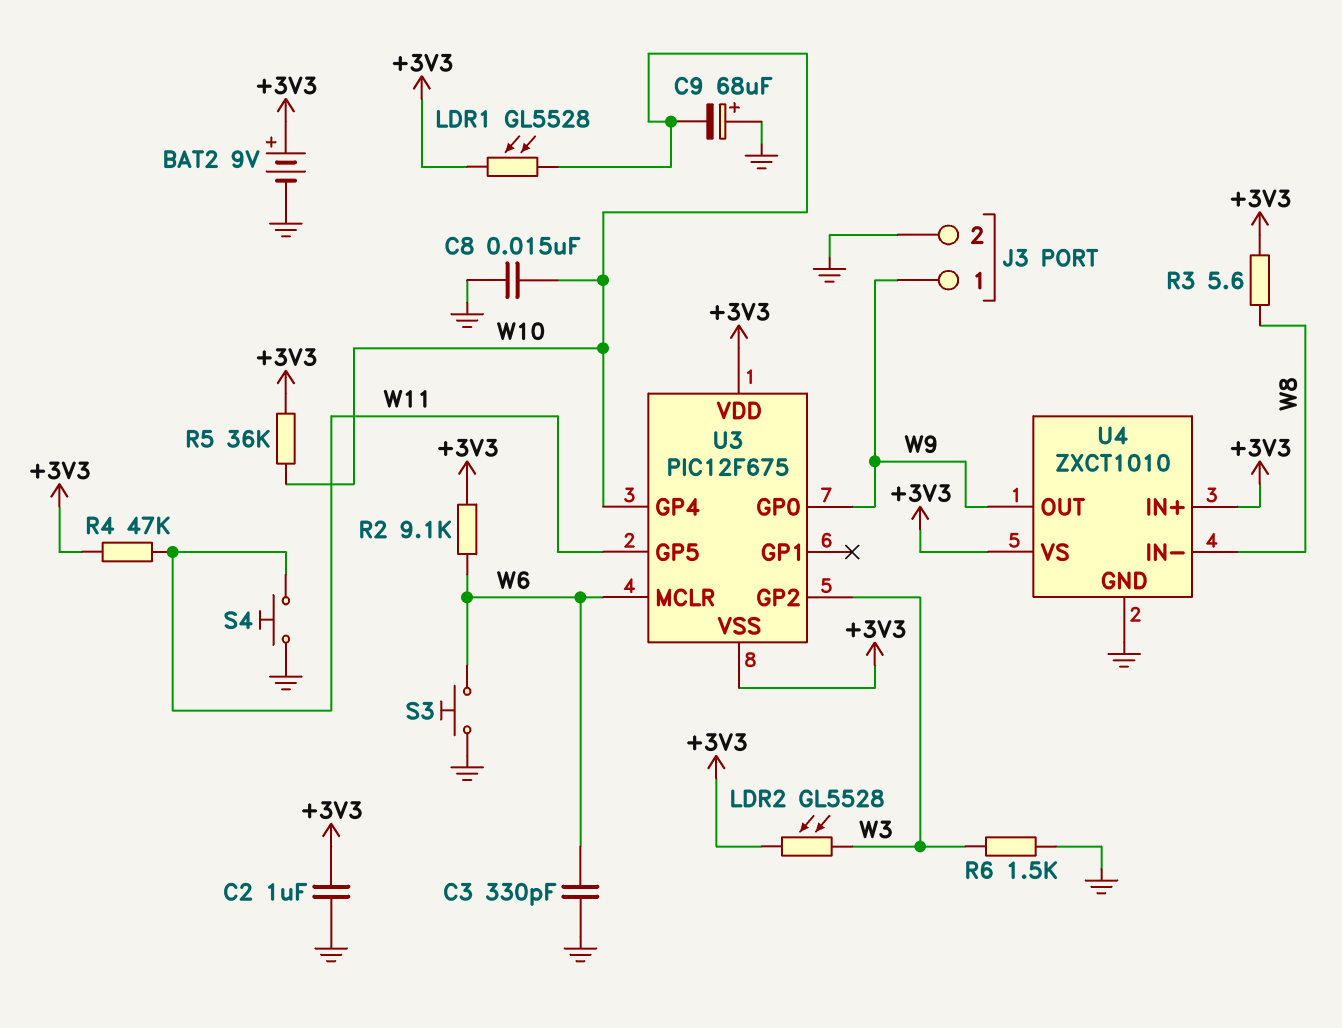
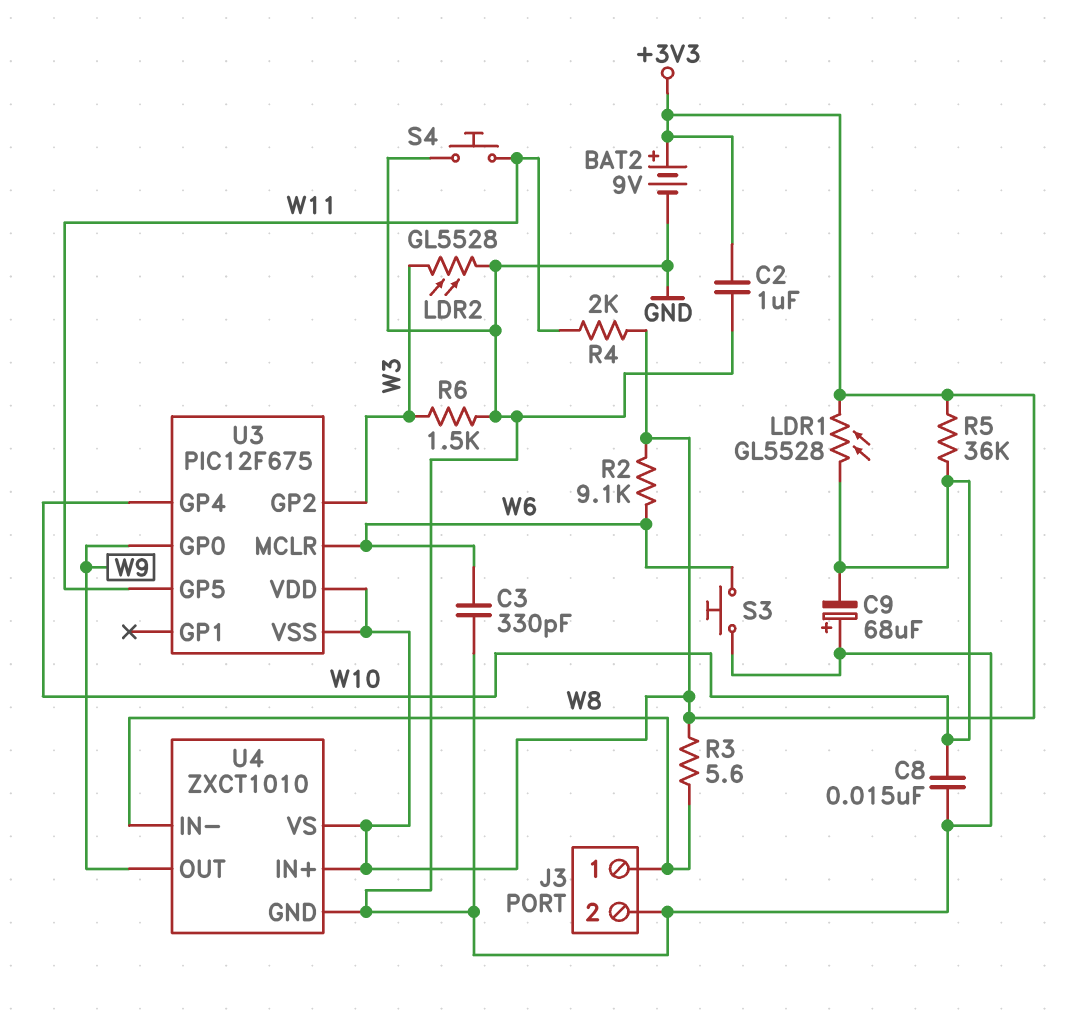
J3 pin 1: W9 -> W8
LDR2: GL5528 (+3V3, W3) -> GL5528 (GND, W3)
R4: 47k (+3V3, W11) -> 2k (+3V3, W11)

